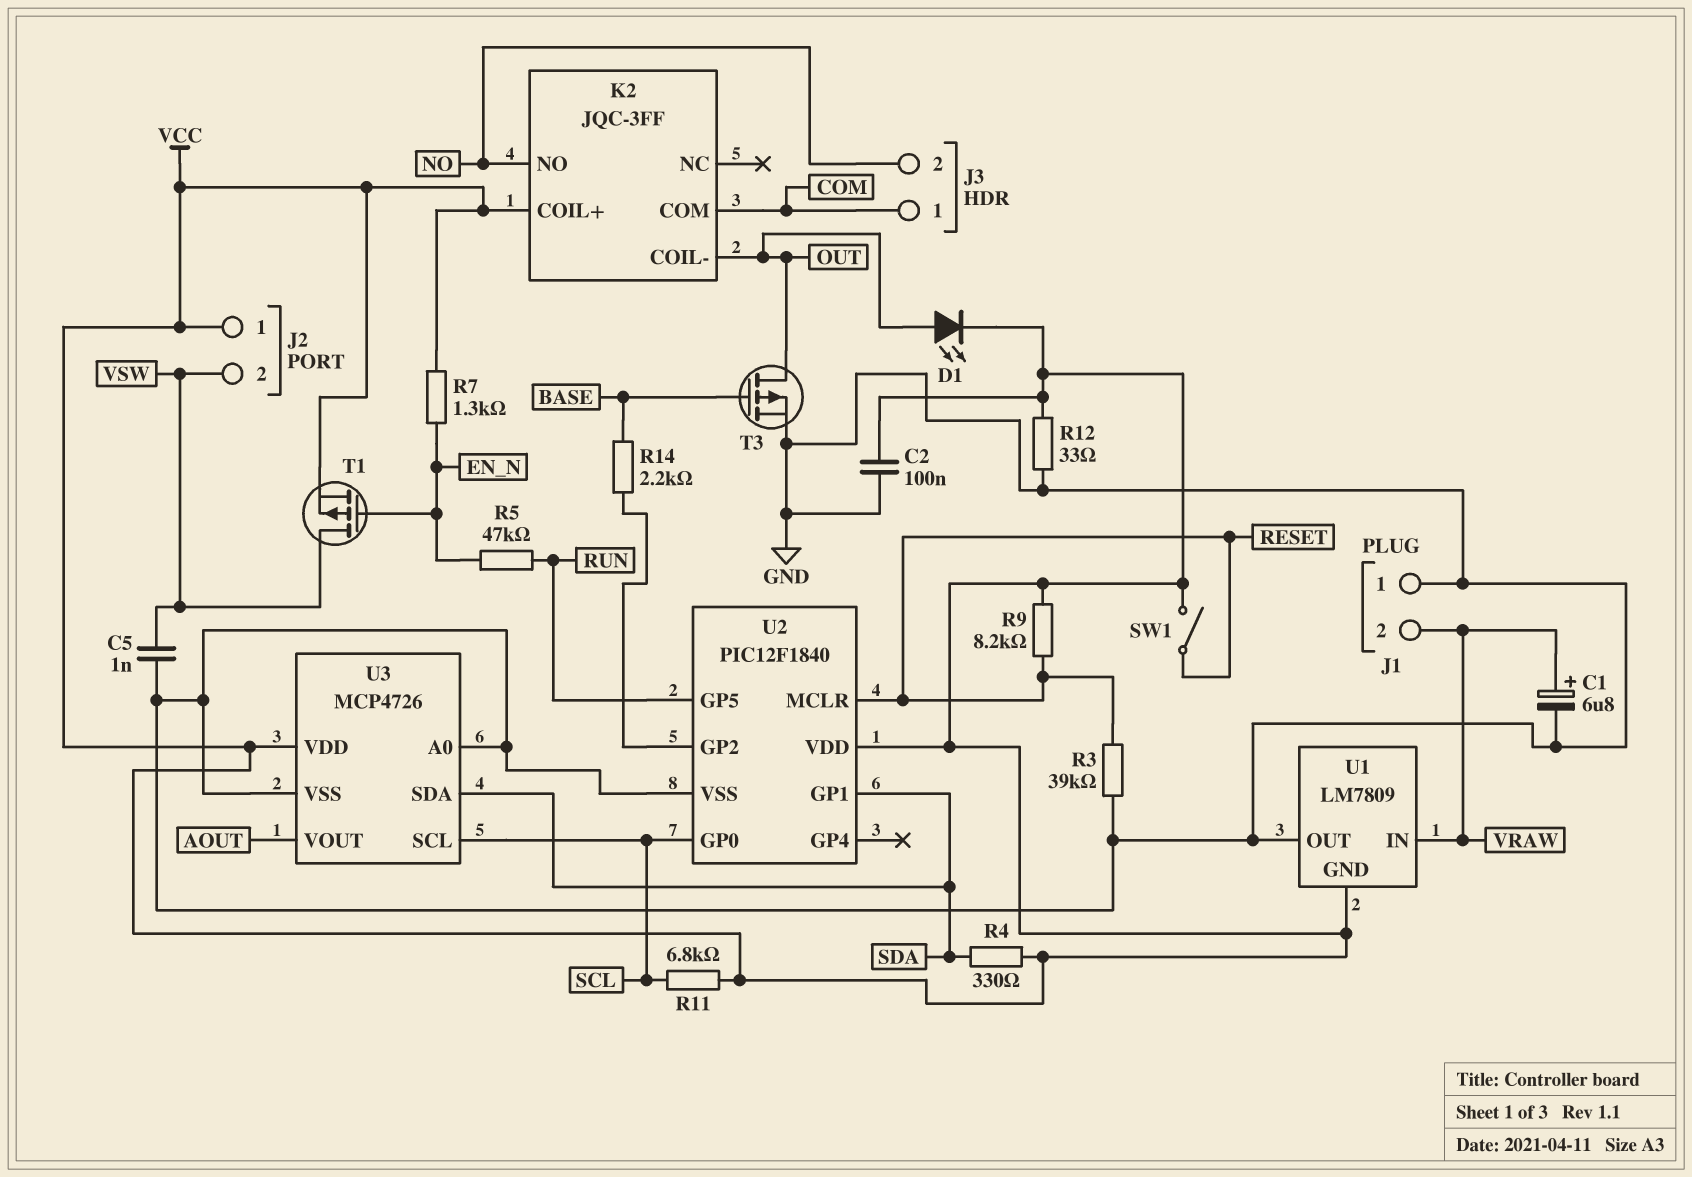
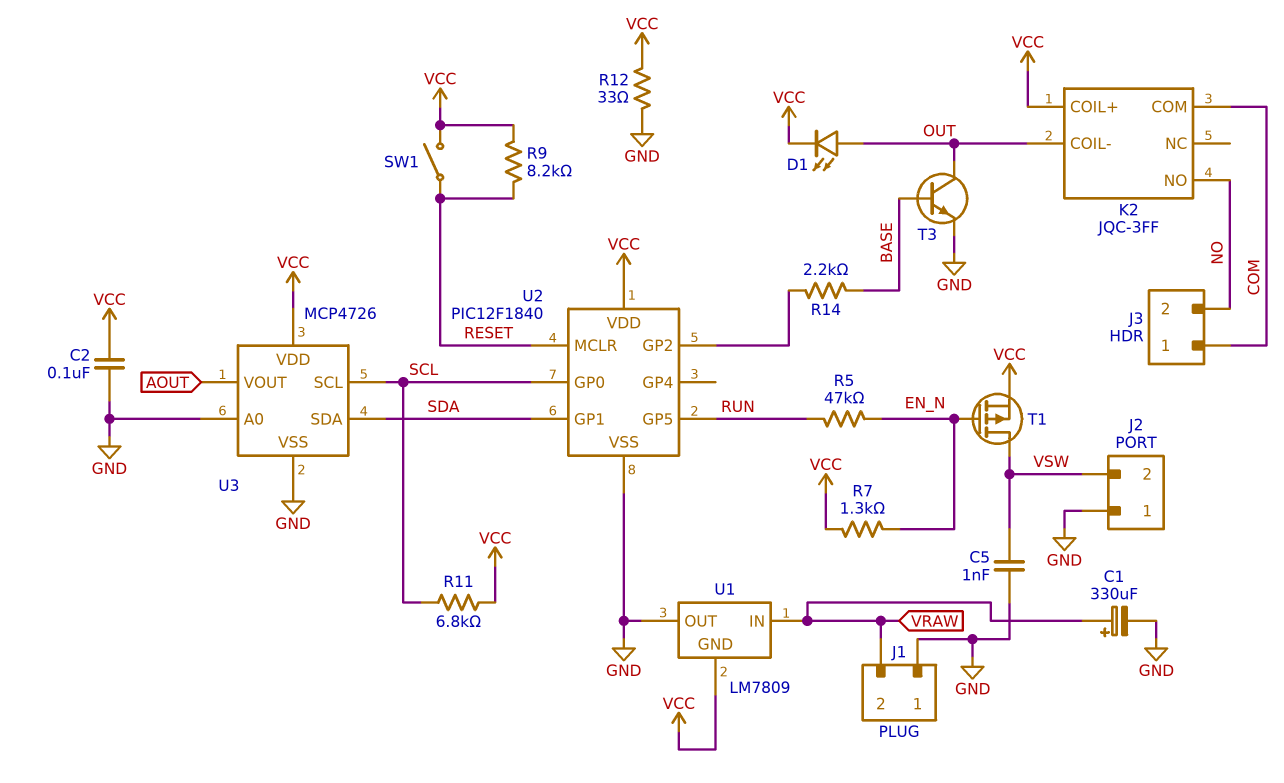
C1: 6.8uF (plus VRAW, minus GND) -> 330uF (plus VRAW, minus GND)
J2 pin 1: VCC -> GND
R3: 39k (GND, RESET) -> none
R4: 330 (SDA, VCC) -> none
T3: PMOS (G BASE, D OUT, S GND) -> NPN (B BASE, C OUT, E GND)

